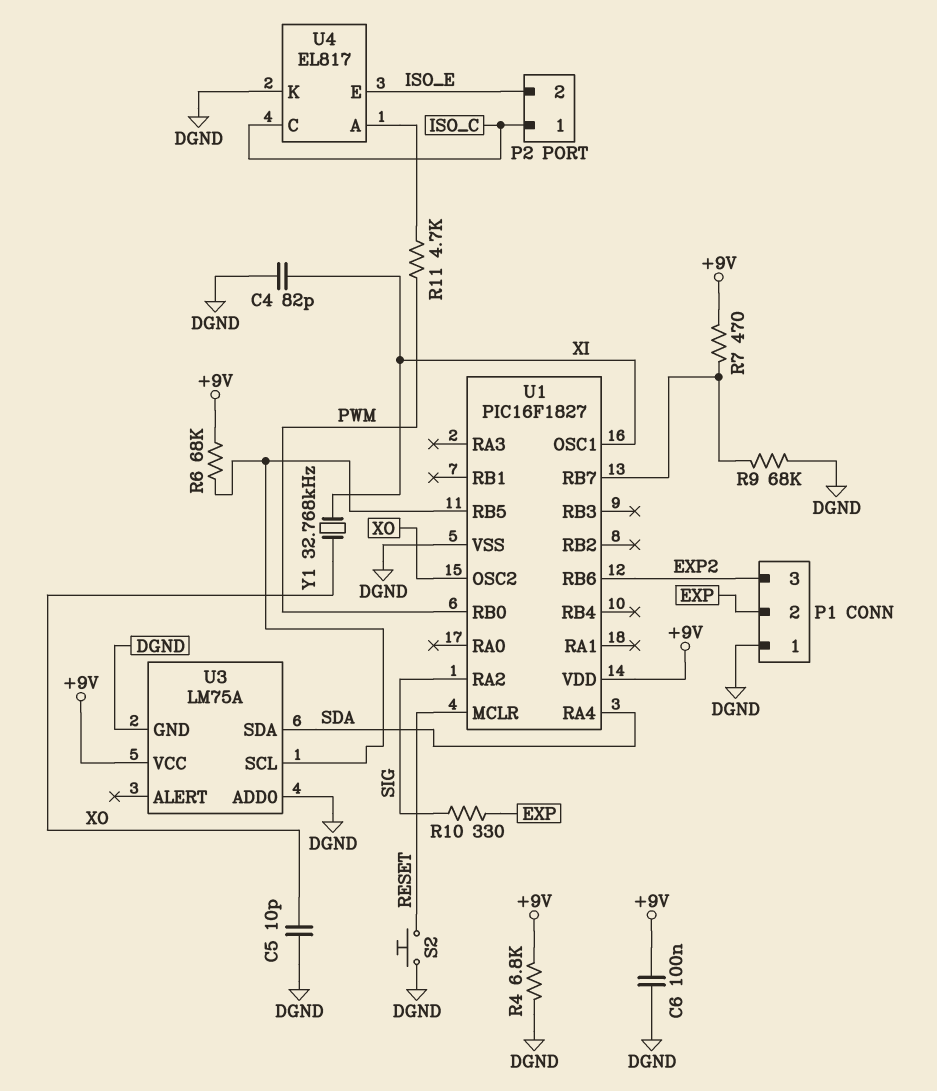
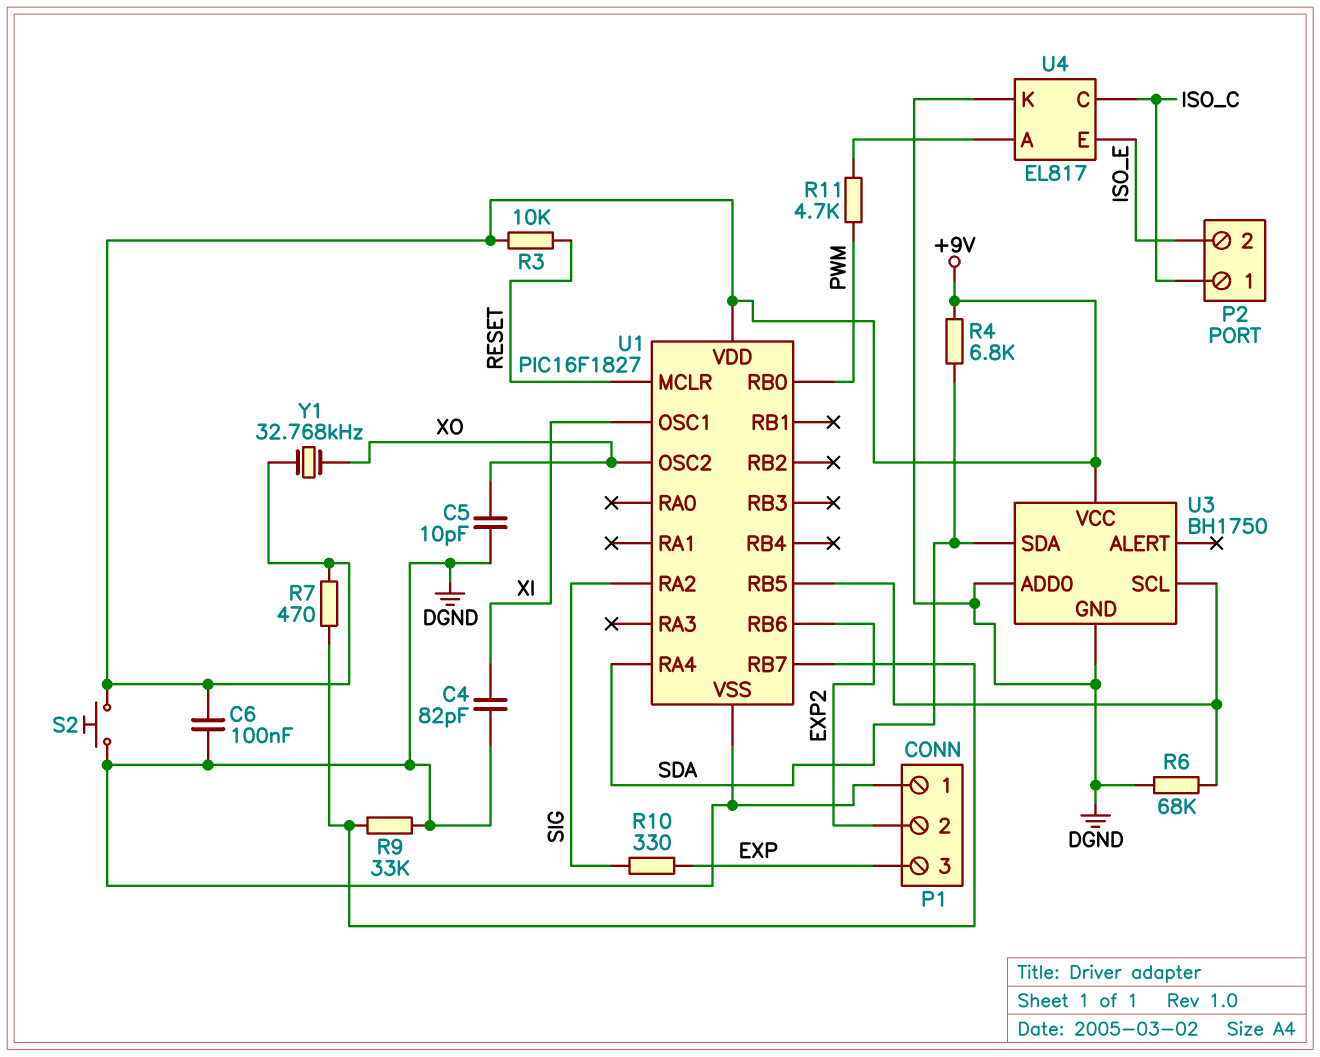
P1 pin 2: EXP -> EXP2
P1 pin 3: EXP2 -> EXP
R3: none -> 10k (+9V, RESET)
R4: 6.8k (+9V, DGND) -> 6.8k (+9V, SDA)
R6: 68k (+9V, U1/RB5) -> 68k (DGND, U1/RB5)
R9: 68k (DGND, U1/RB7) -> 33k (DGND, U1/RB7)
S2: button (DGND, RESET) -> button (+9V, DGND)
U3: LM75A -> BH1750
Y1: 32.768kHz (XI, XO) -> 32.768kHz (+9V, XO)

